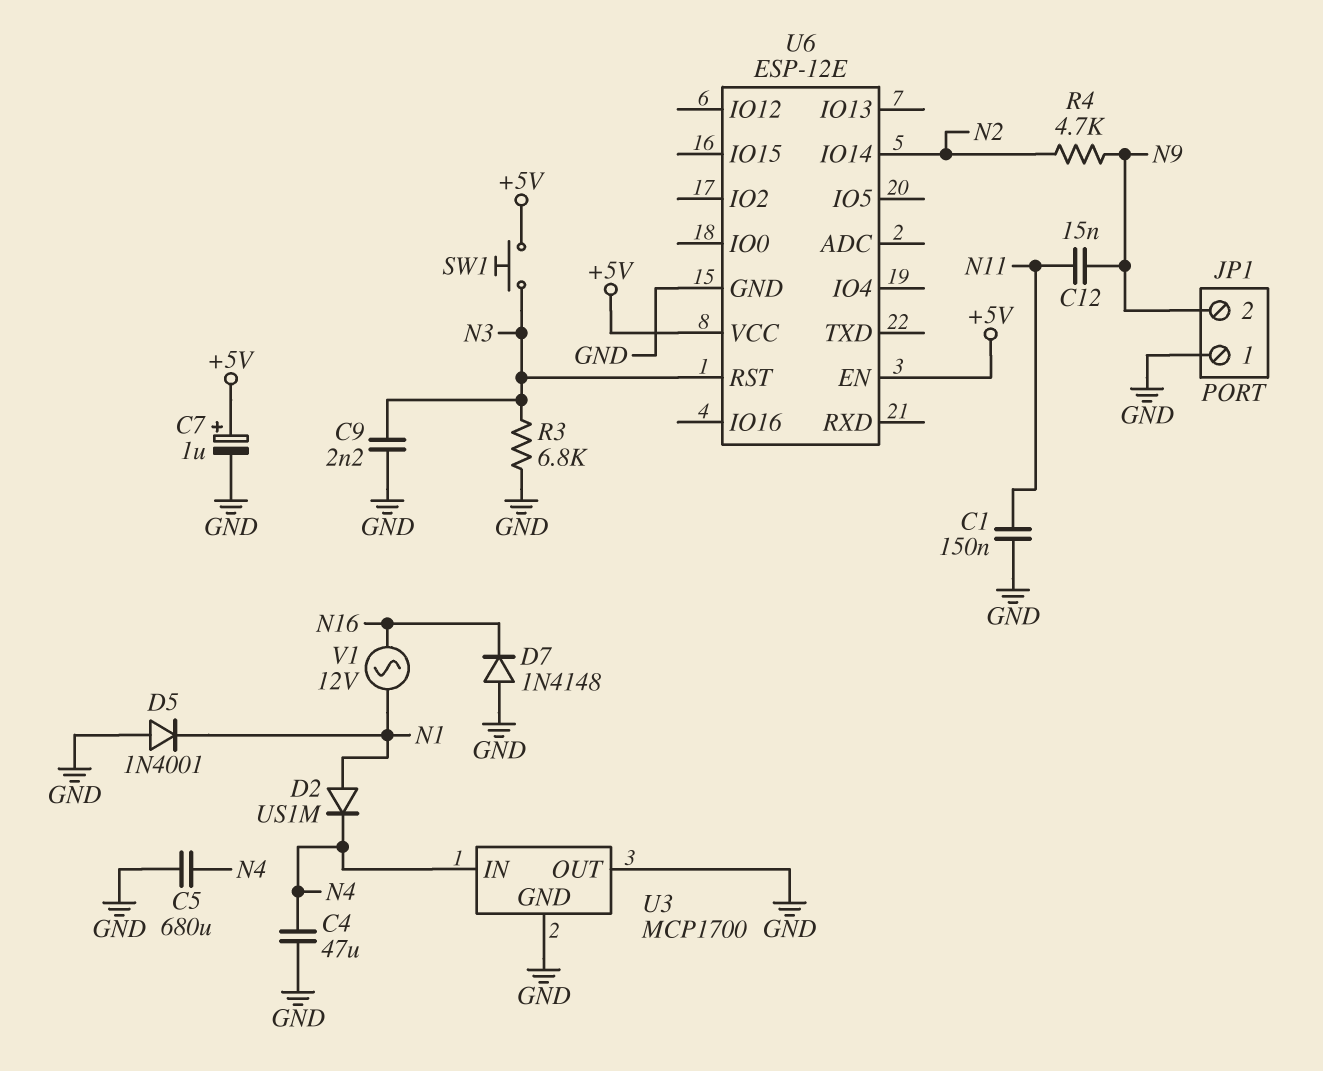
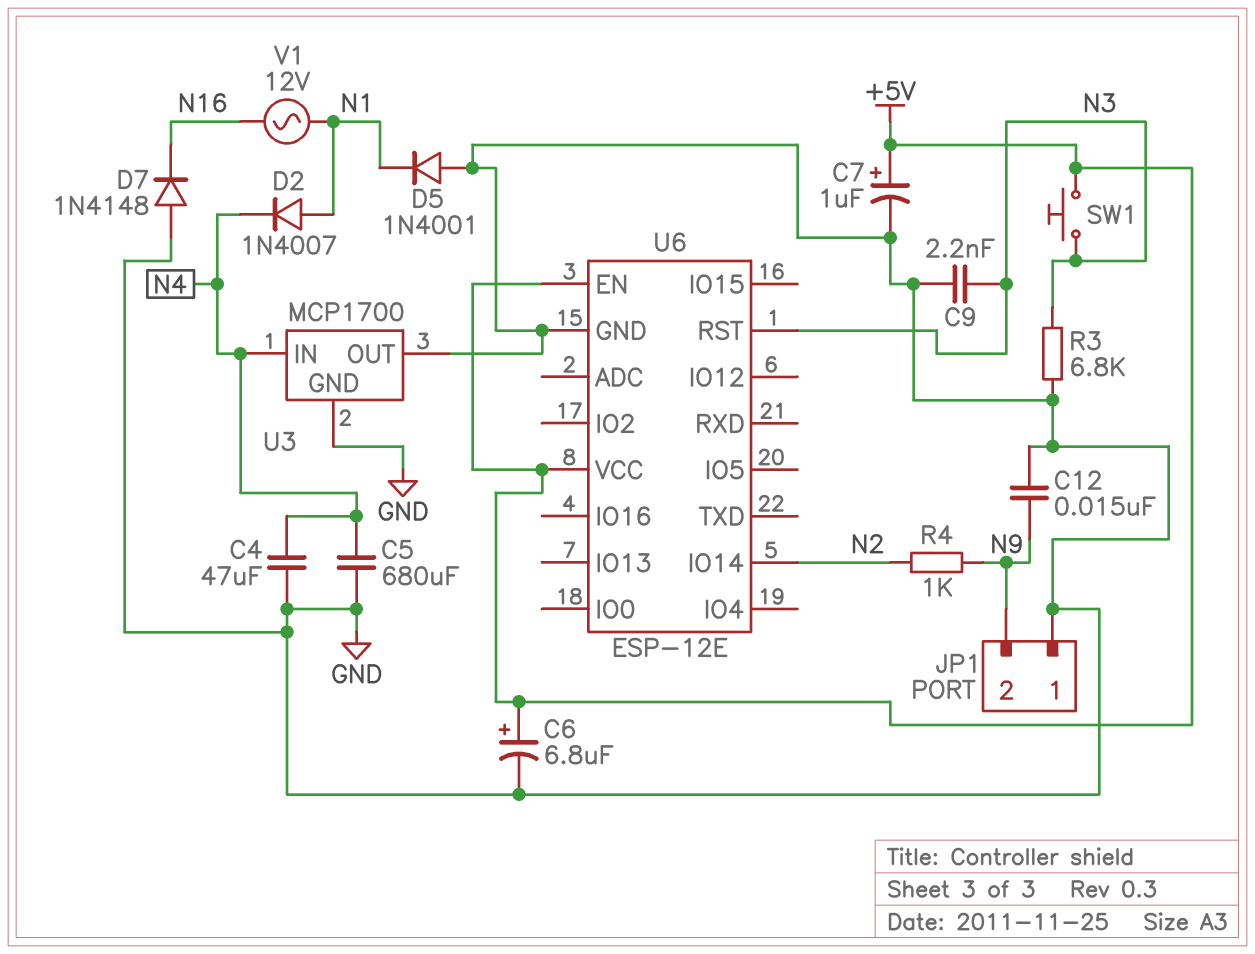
C1: 150nF (GND, N11) -> none
C6: none -> 6.8uF (plus +5V, minus GND)
C12: 15nF (N9, N11) -> 15nF (GND, N9)
D2: diode US1M (A N1, K N4) -> diode 1N4007 (A N1, K N4)
R4: 4.7k (N2, N9) -> 1k (N2, N9)

